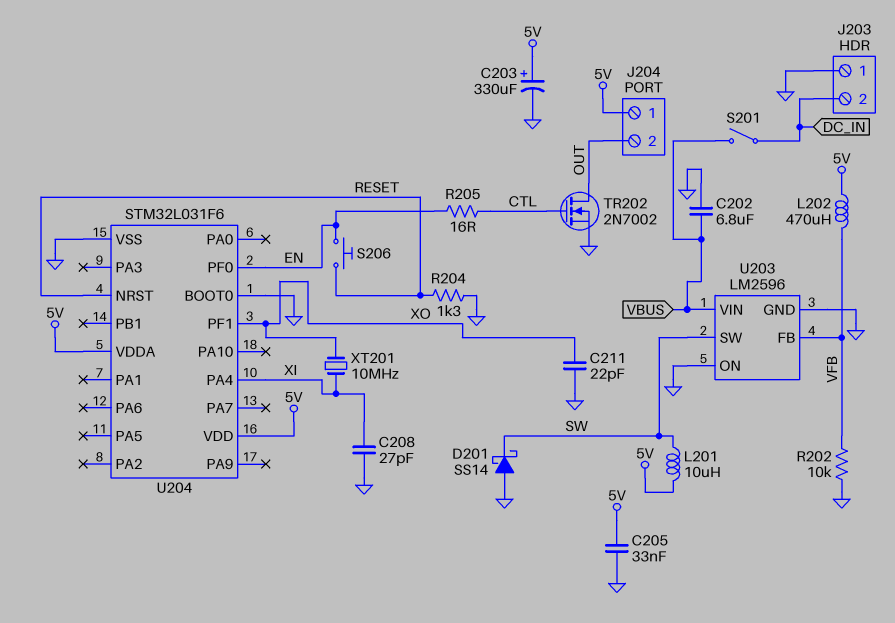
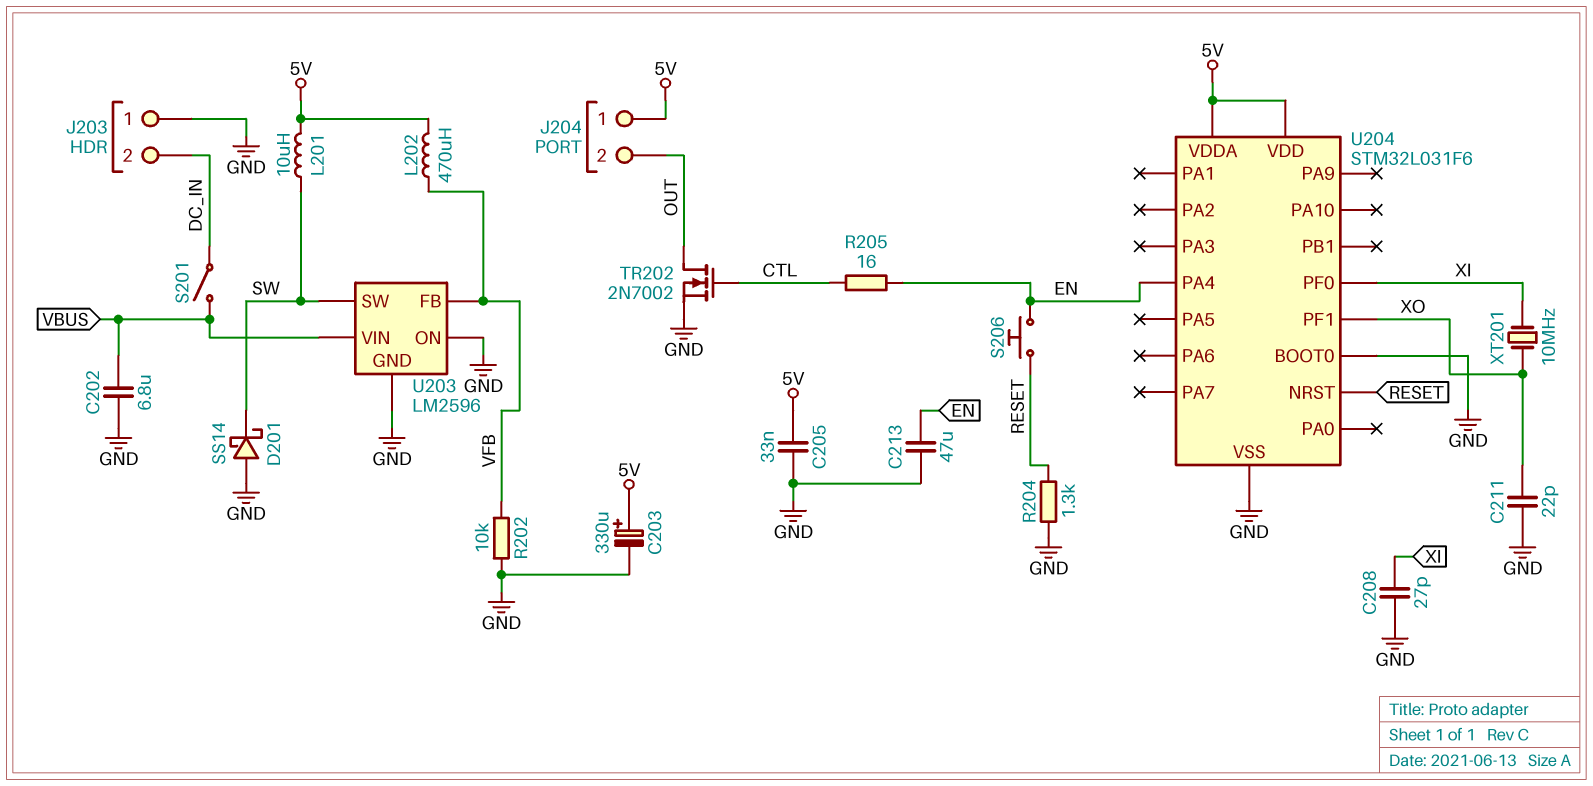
C213: none -> 47uF (EN, GND)
U204 pin PA4: XI -> EN
U204 pin PF0: EN -> XI

